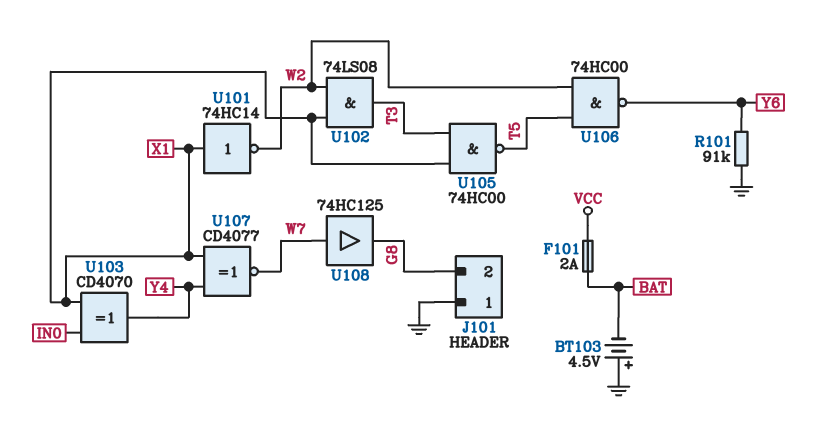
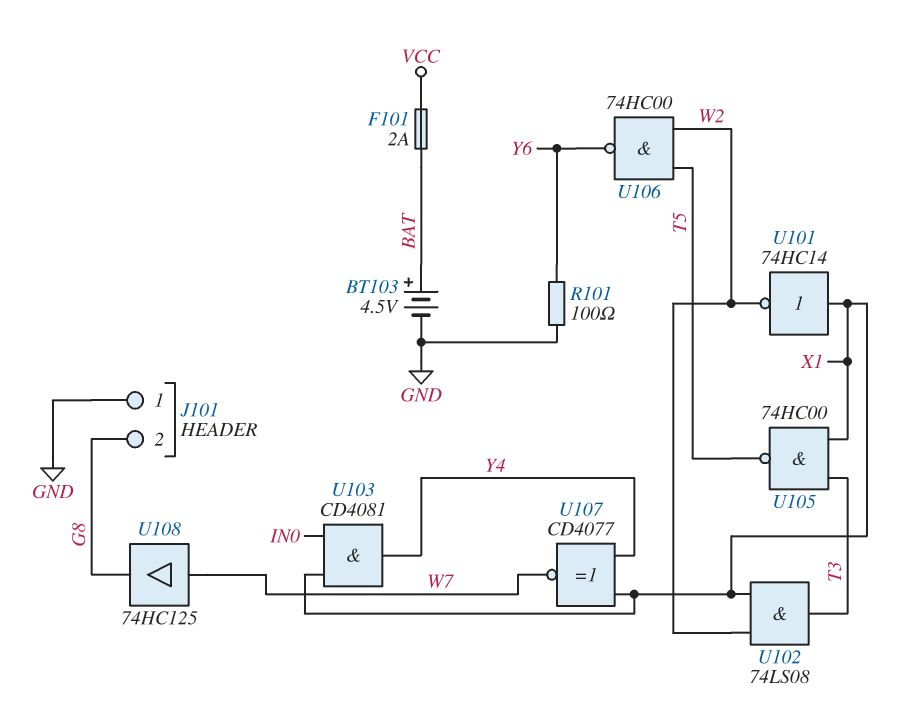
BT103: 4.5V (plus GND, minus BAT) -> 4.5V (plus BAT, minus GND)
R101: 91k (GND, Y6) -> 100 (GND, Y6)
U103: XOR CD4070 (in IN0, in X1, out Y4) -> AND CD4081 (in IN0, in X1, out Y4)

